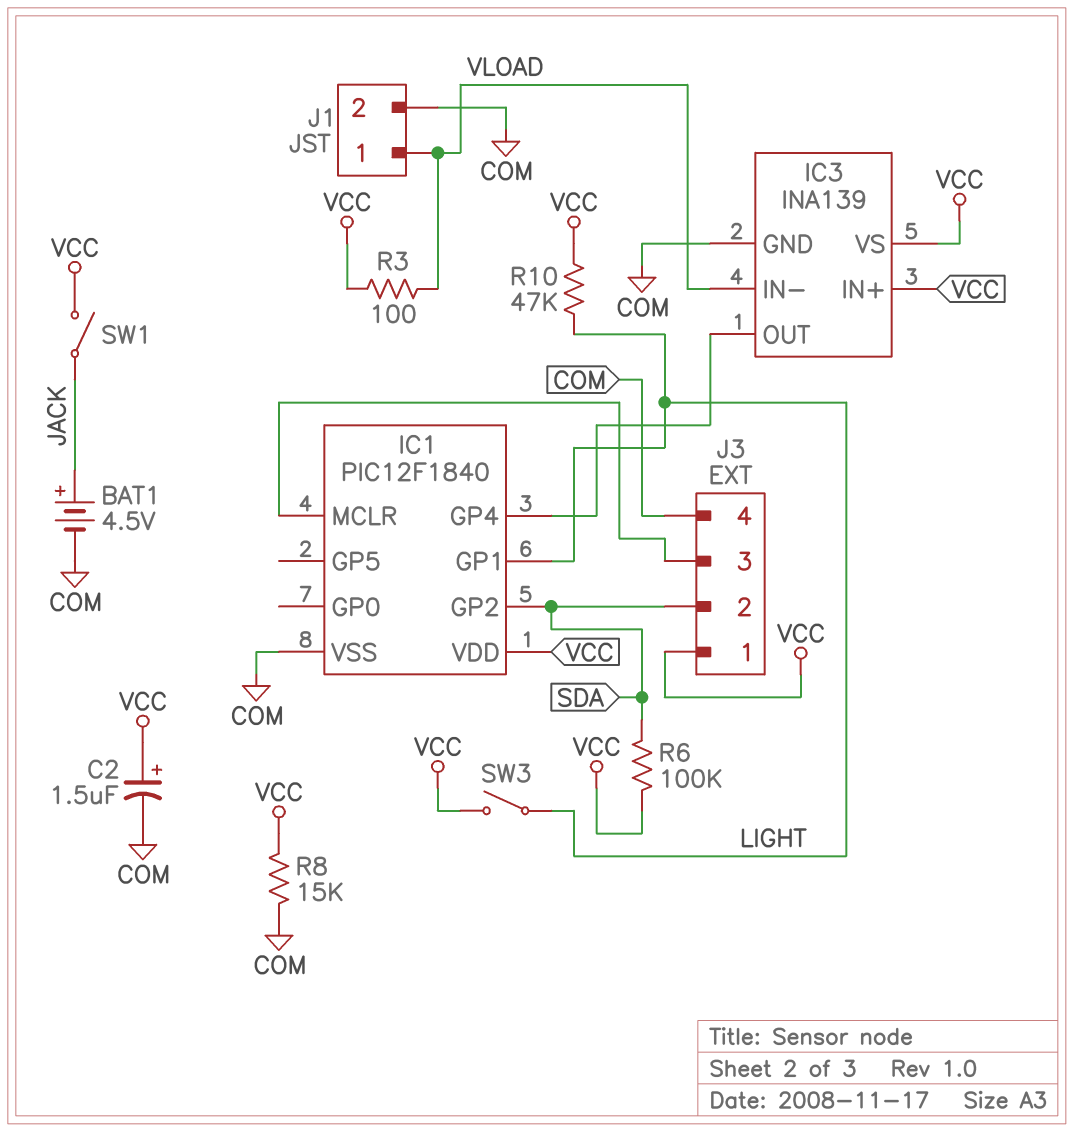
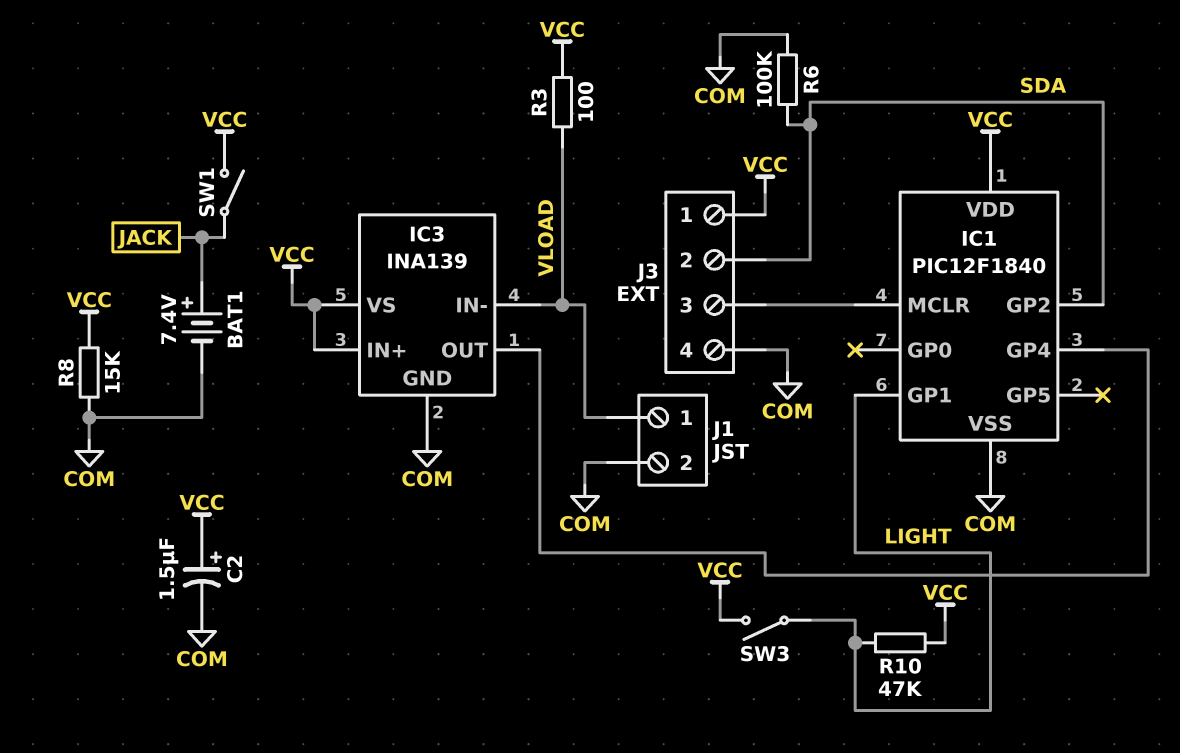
BAT1: 4.5V (plus JACK, minus COM) -> 7.4V (plus JACK, minus COM)
R6: 100k (SDA, VCC) -> 100k (COM, SDA)

